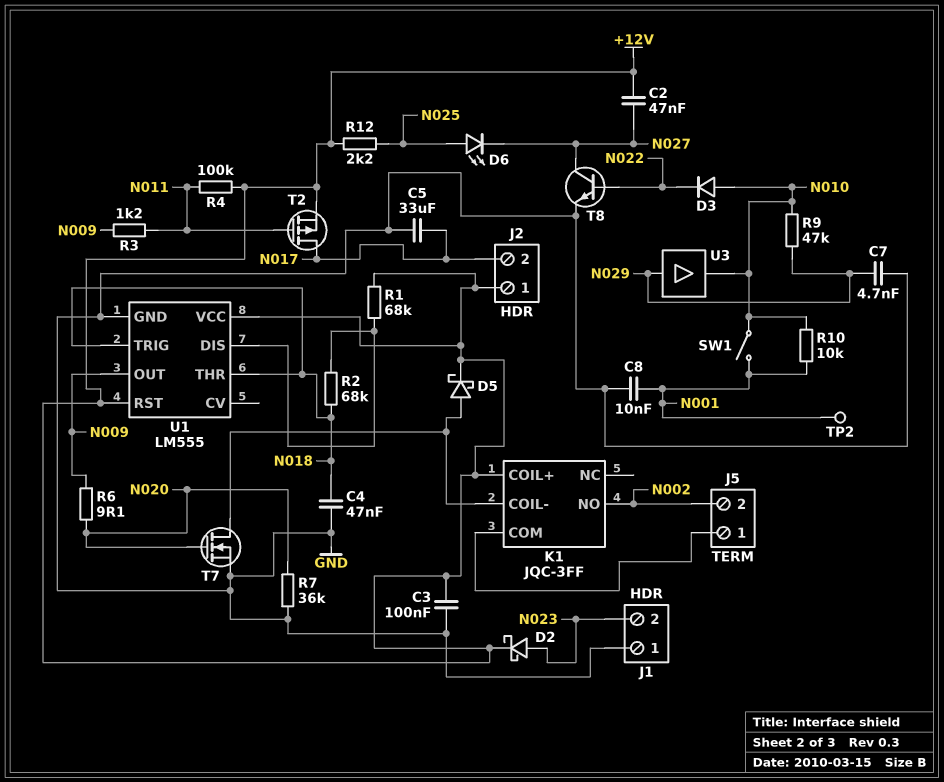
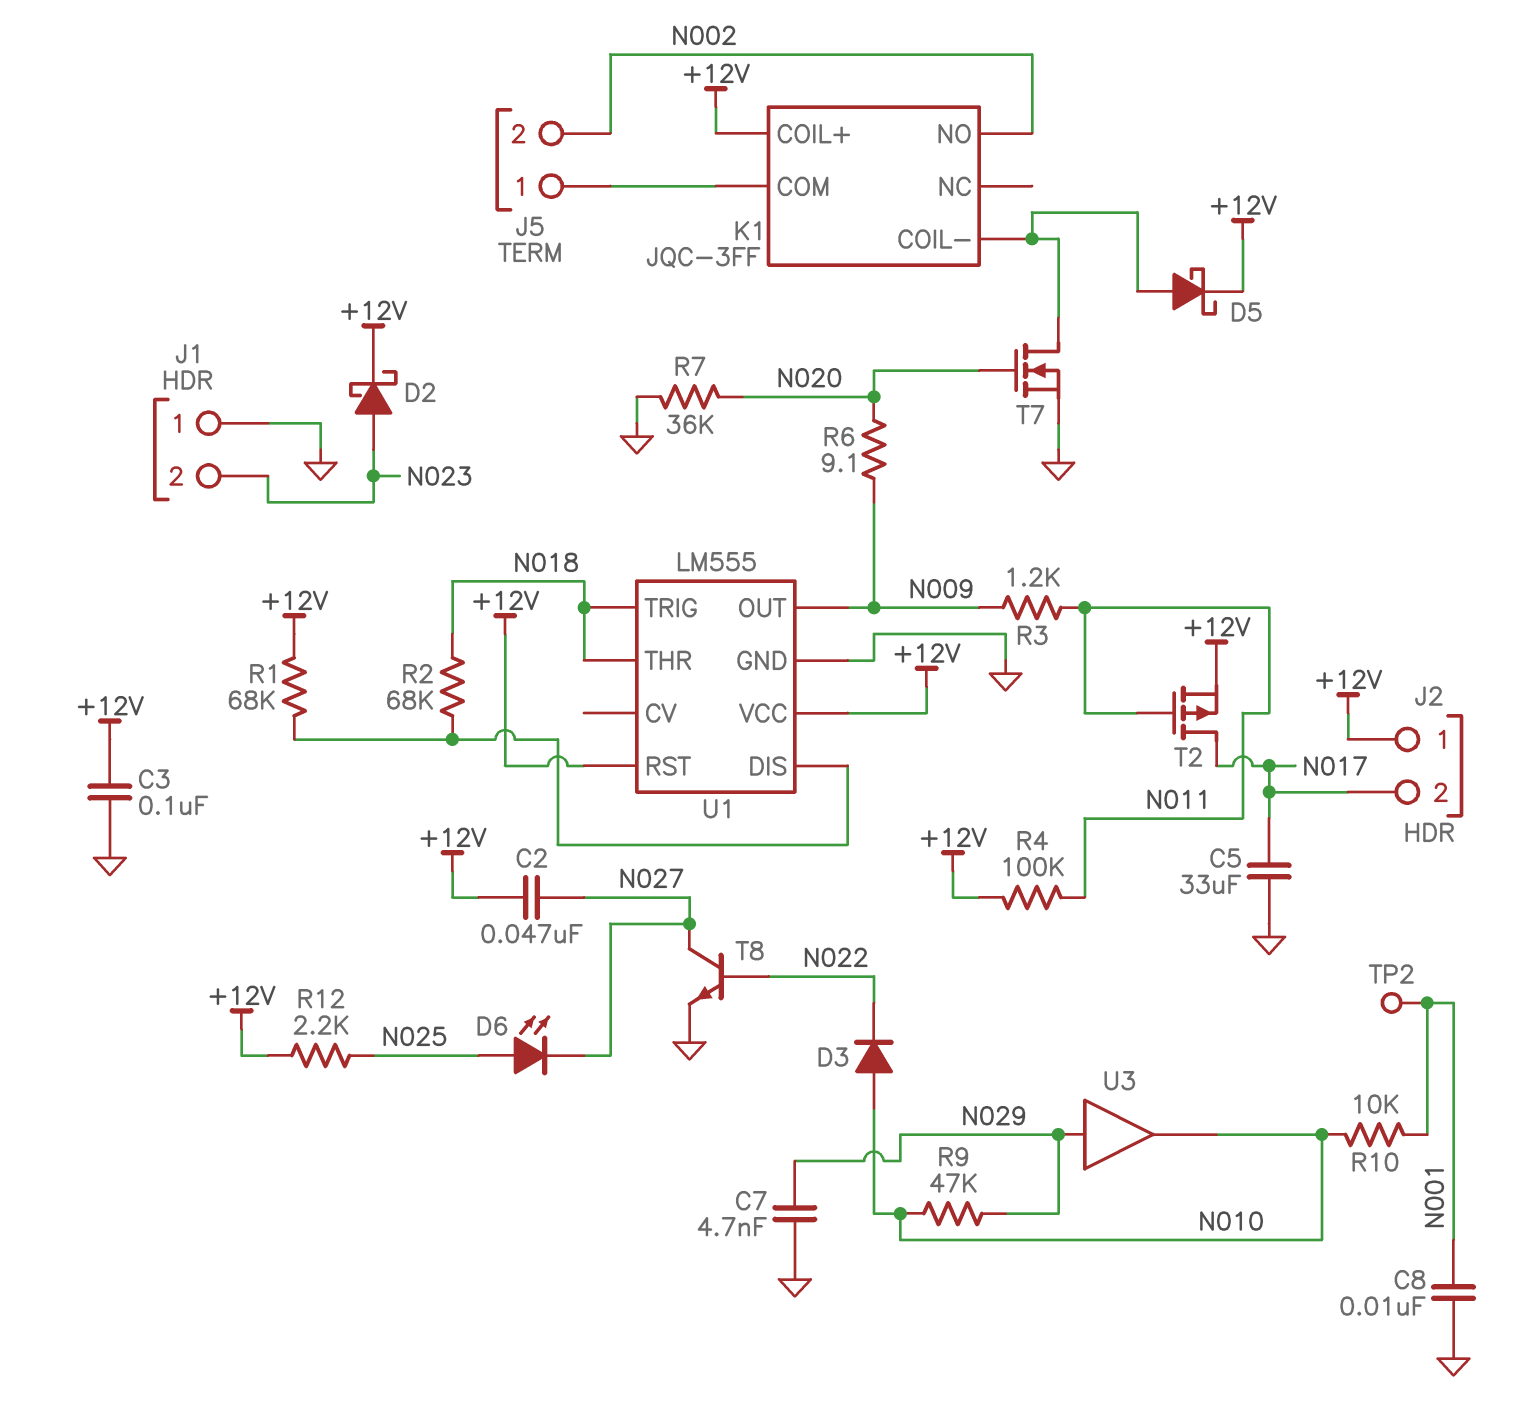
C4: 47nF (GND, N018) -> none
SW1: switch (N001, N010) -> none

